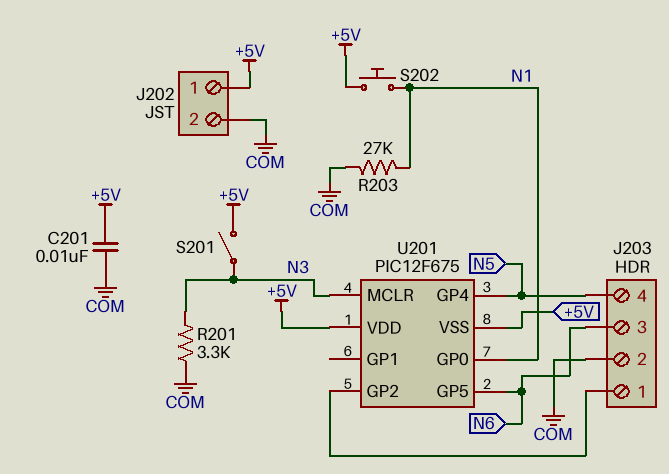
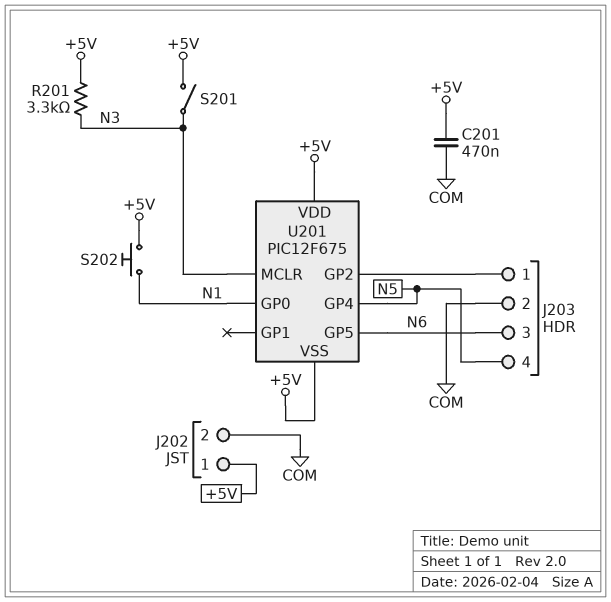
C201: 10nF (+5V, COM) -> 470nF (+5V, COM)
R201: 3.3k (COM, N3) -> 3.3k (+5V, N3)
R203: 27k (COM, N1) -> none

